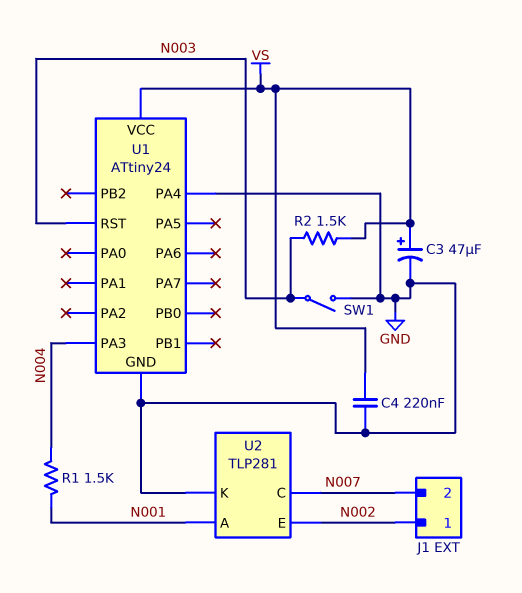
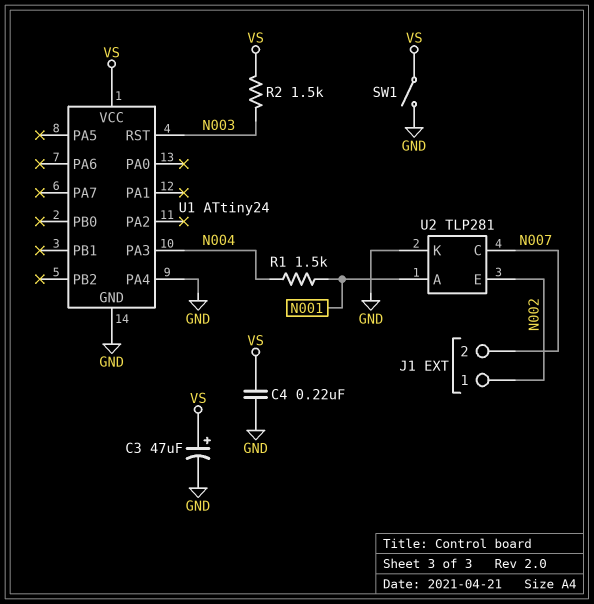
SW1: switch (GND, N003) -> switch (GND, VS)

